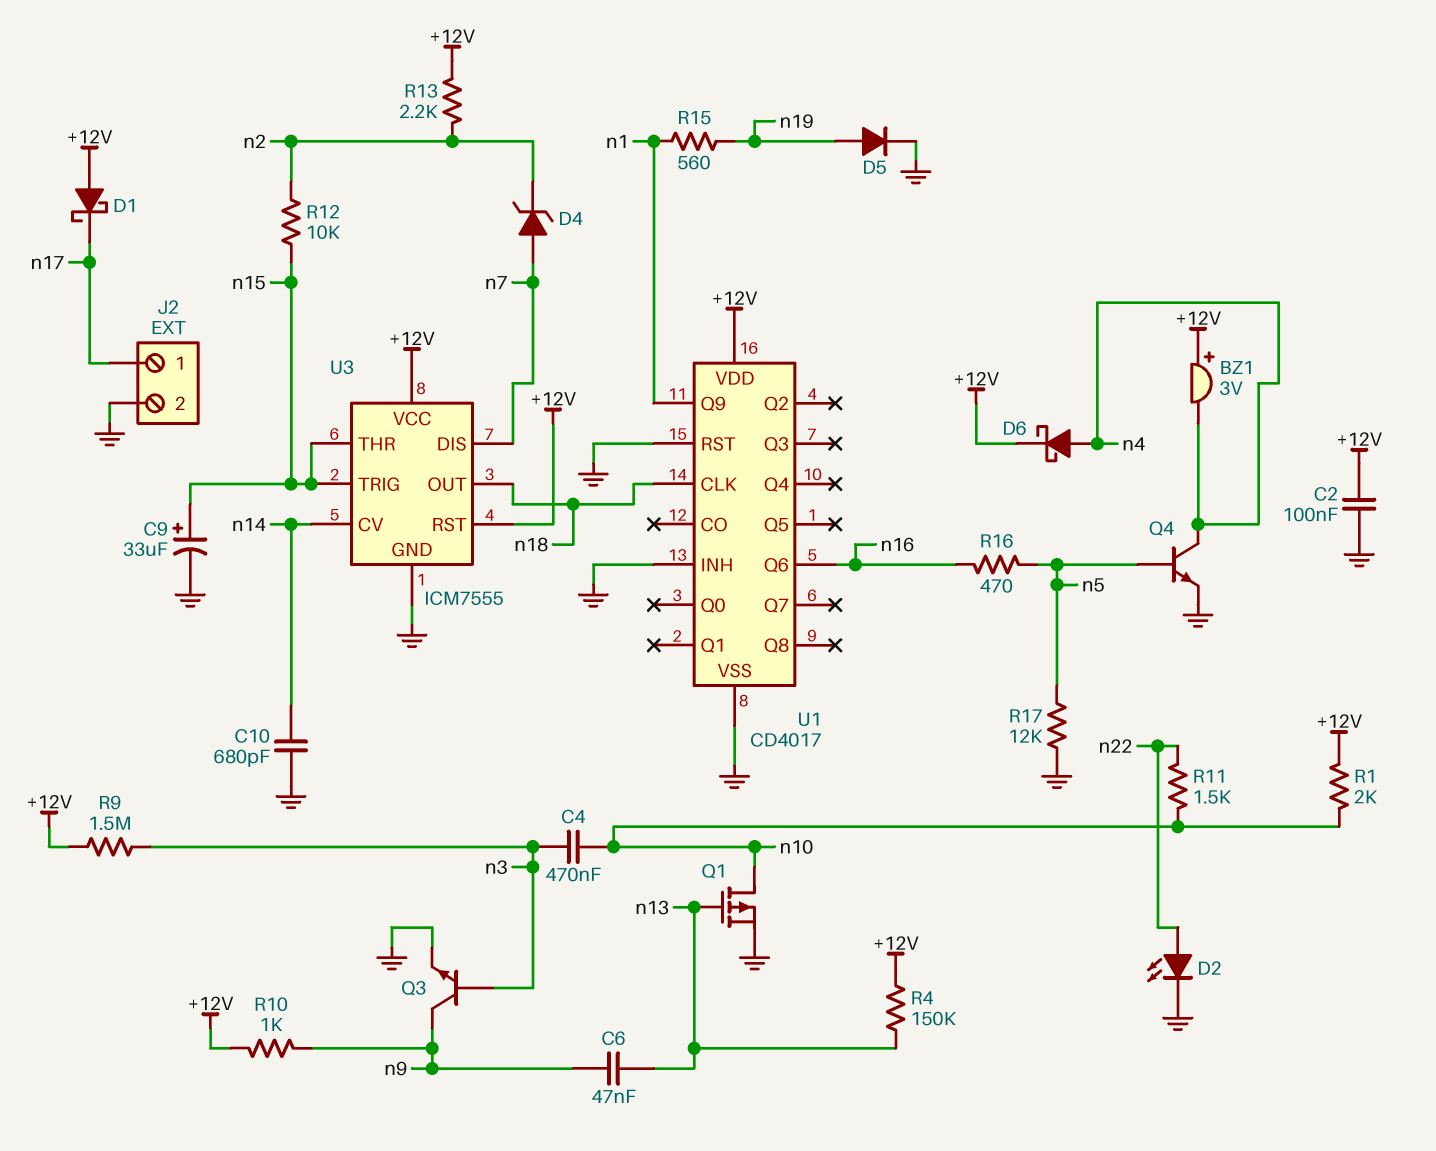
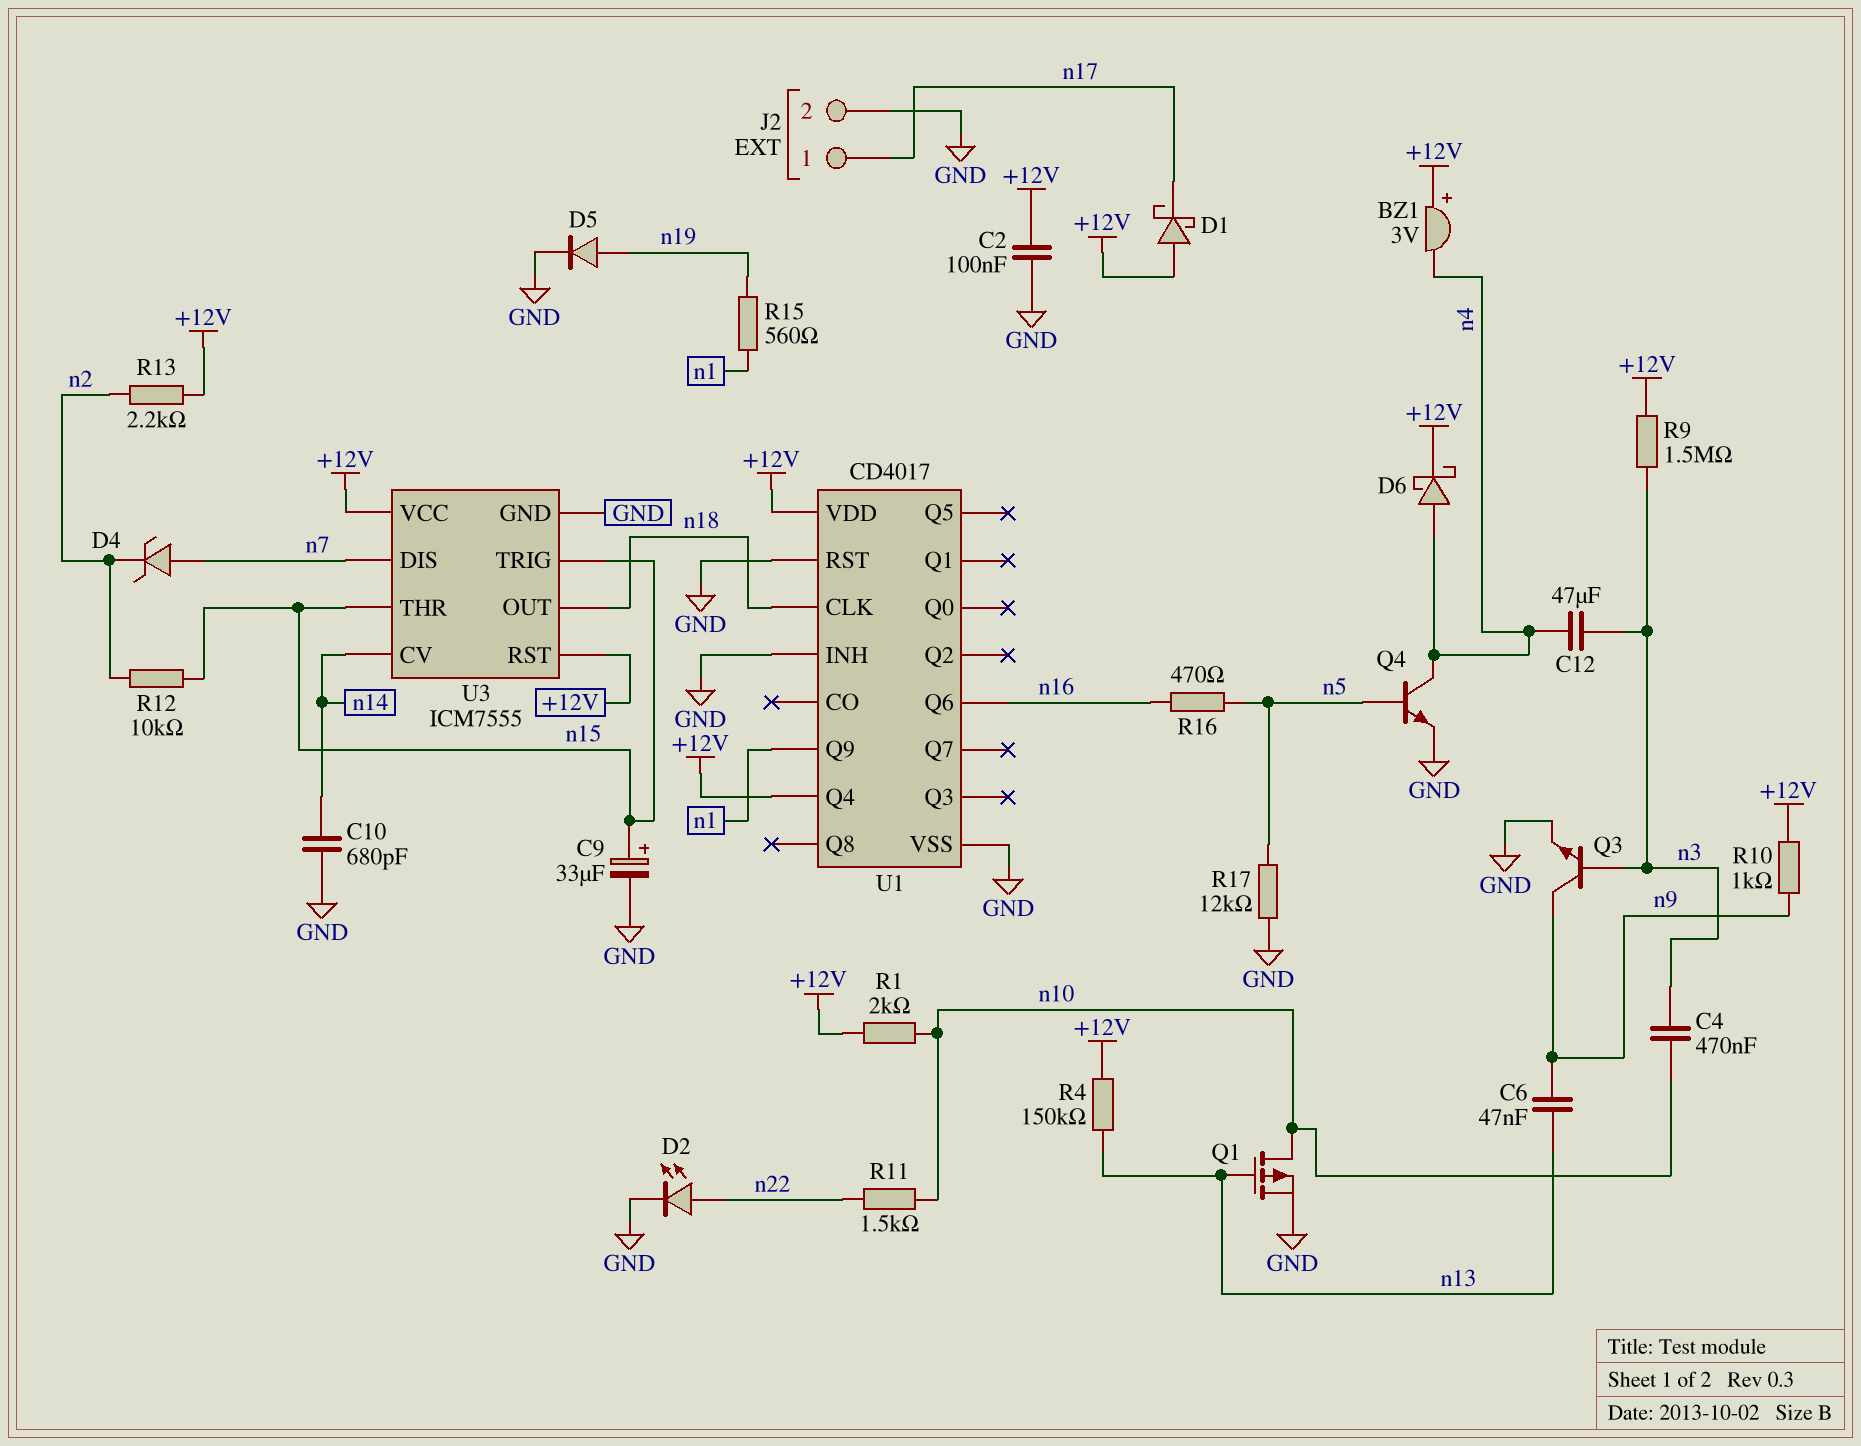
C12: none -> 47uF (n3, n4)
U1 pin Q4: none -> +12V

